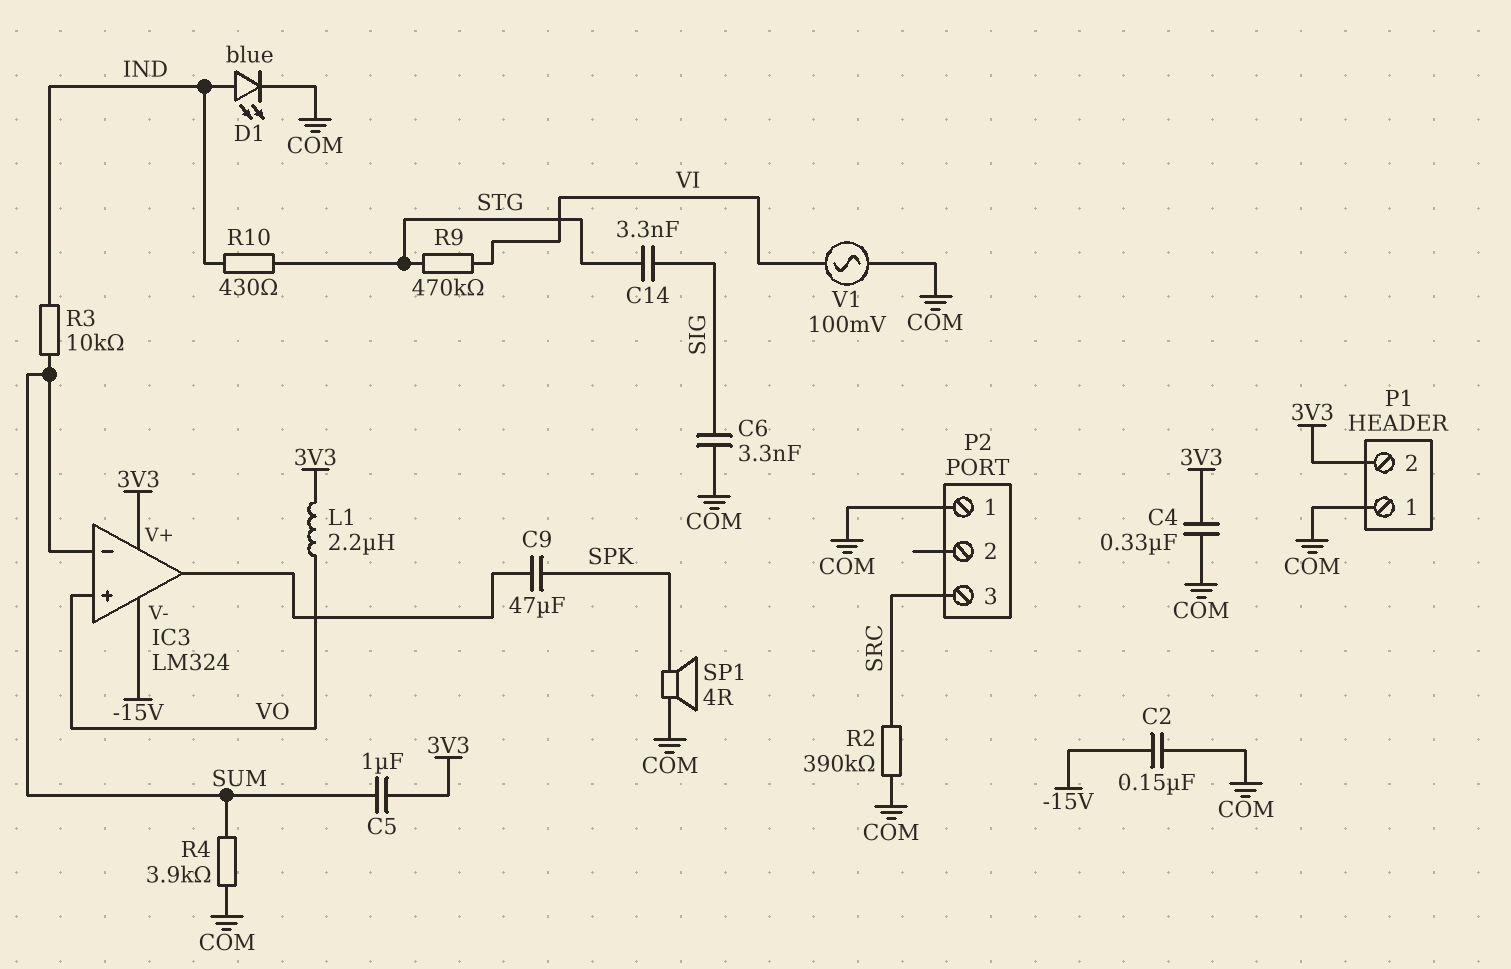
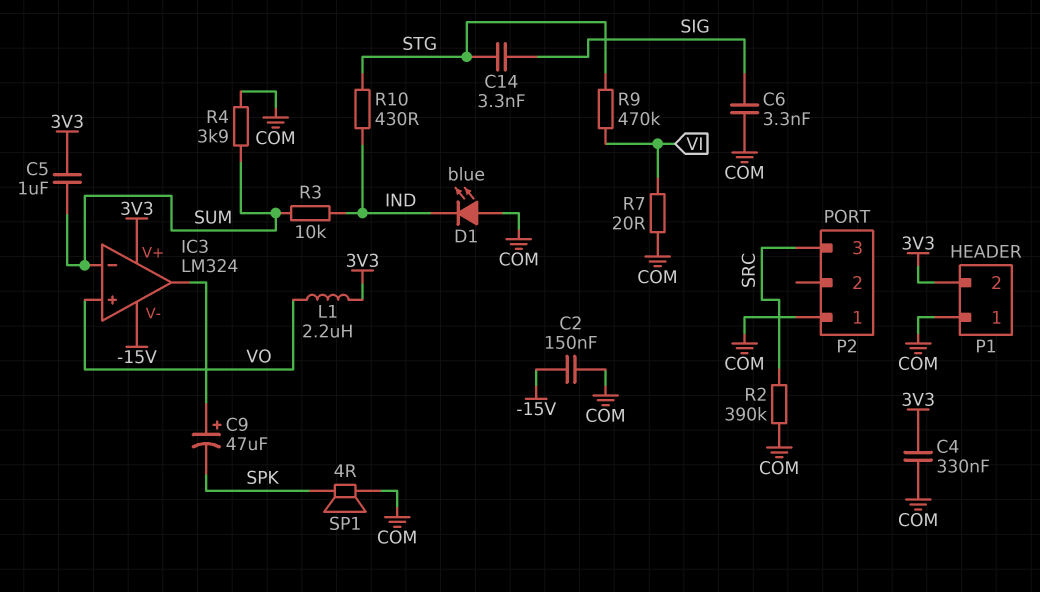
C9: 47uF (IC3/out, SPK) -> 47uF (plus IC3/out, minus SPK)
D1: LED blue (A IND, K COM) -> LED blue (A COM, K IND)
R7: none -> 20 (COM, VI)
V1: AC 100mV (COM, VI) -> none

